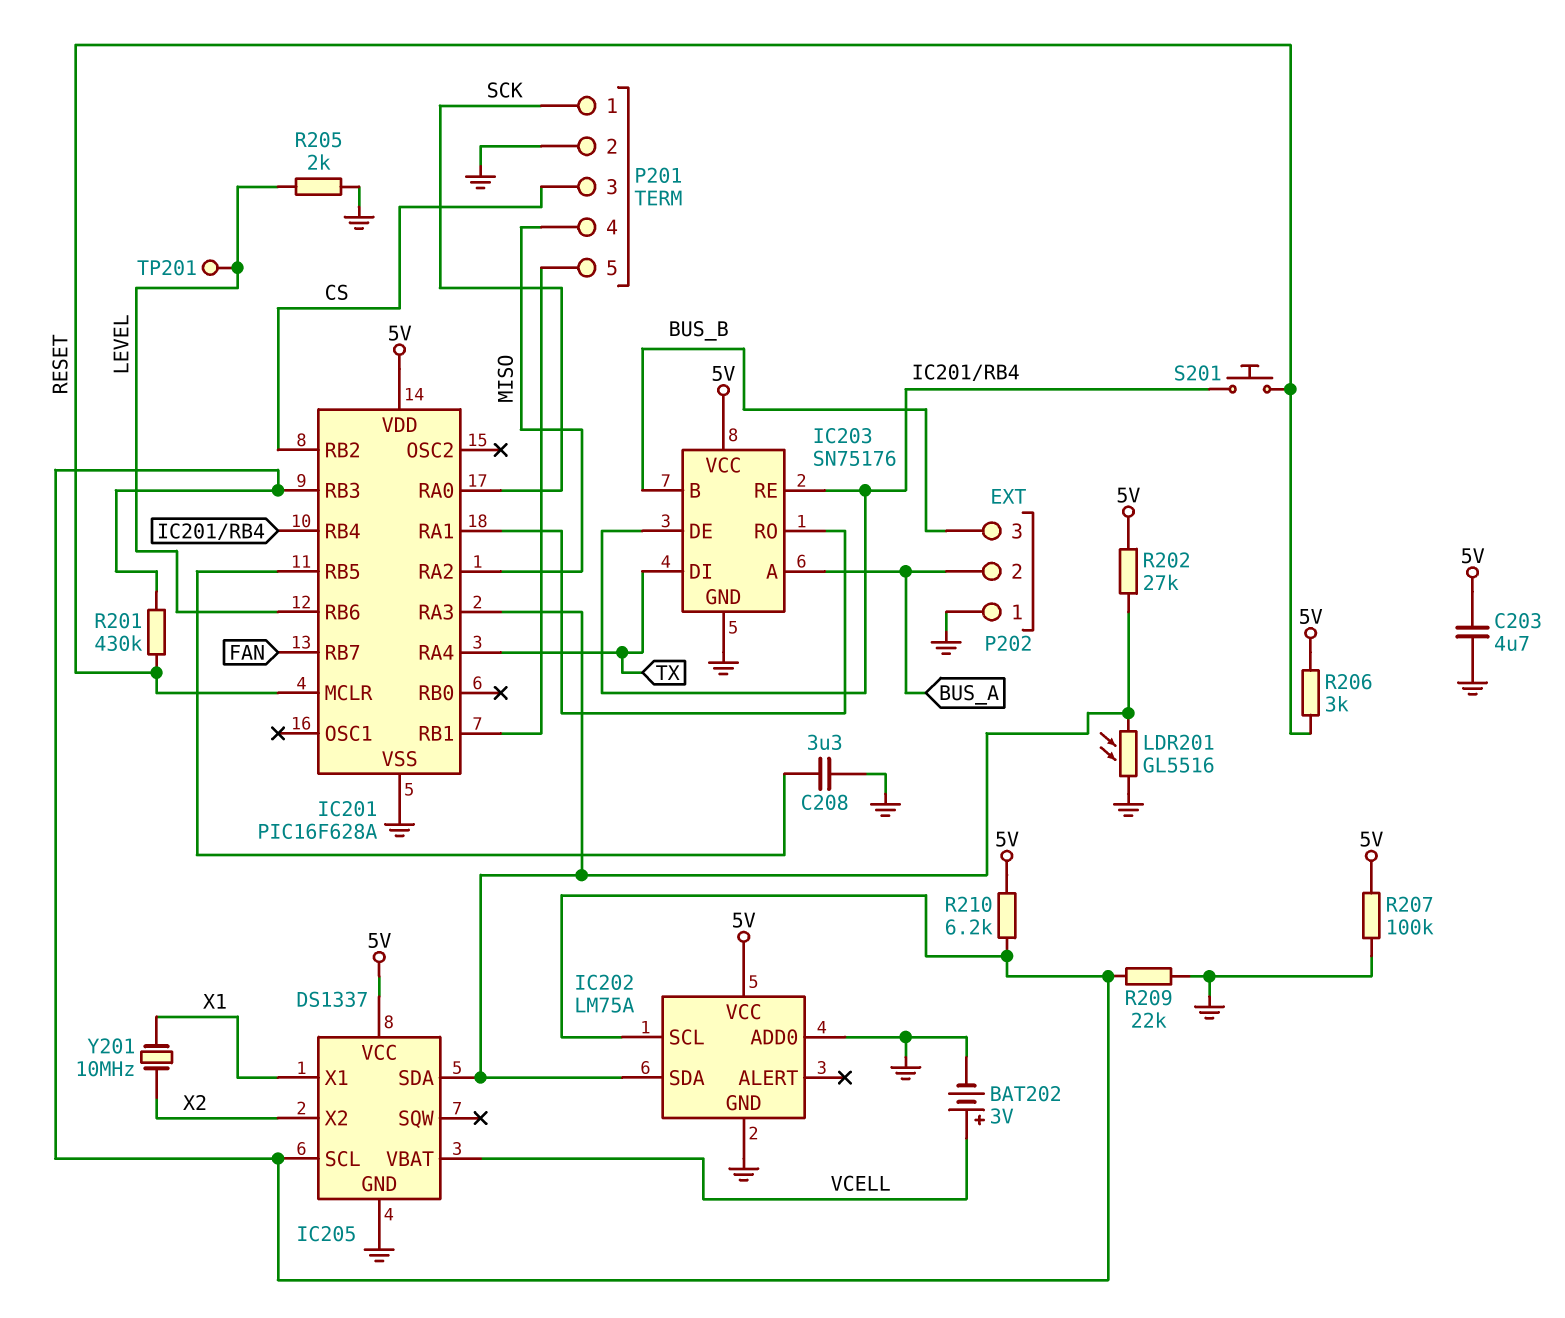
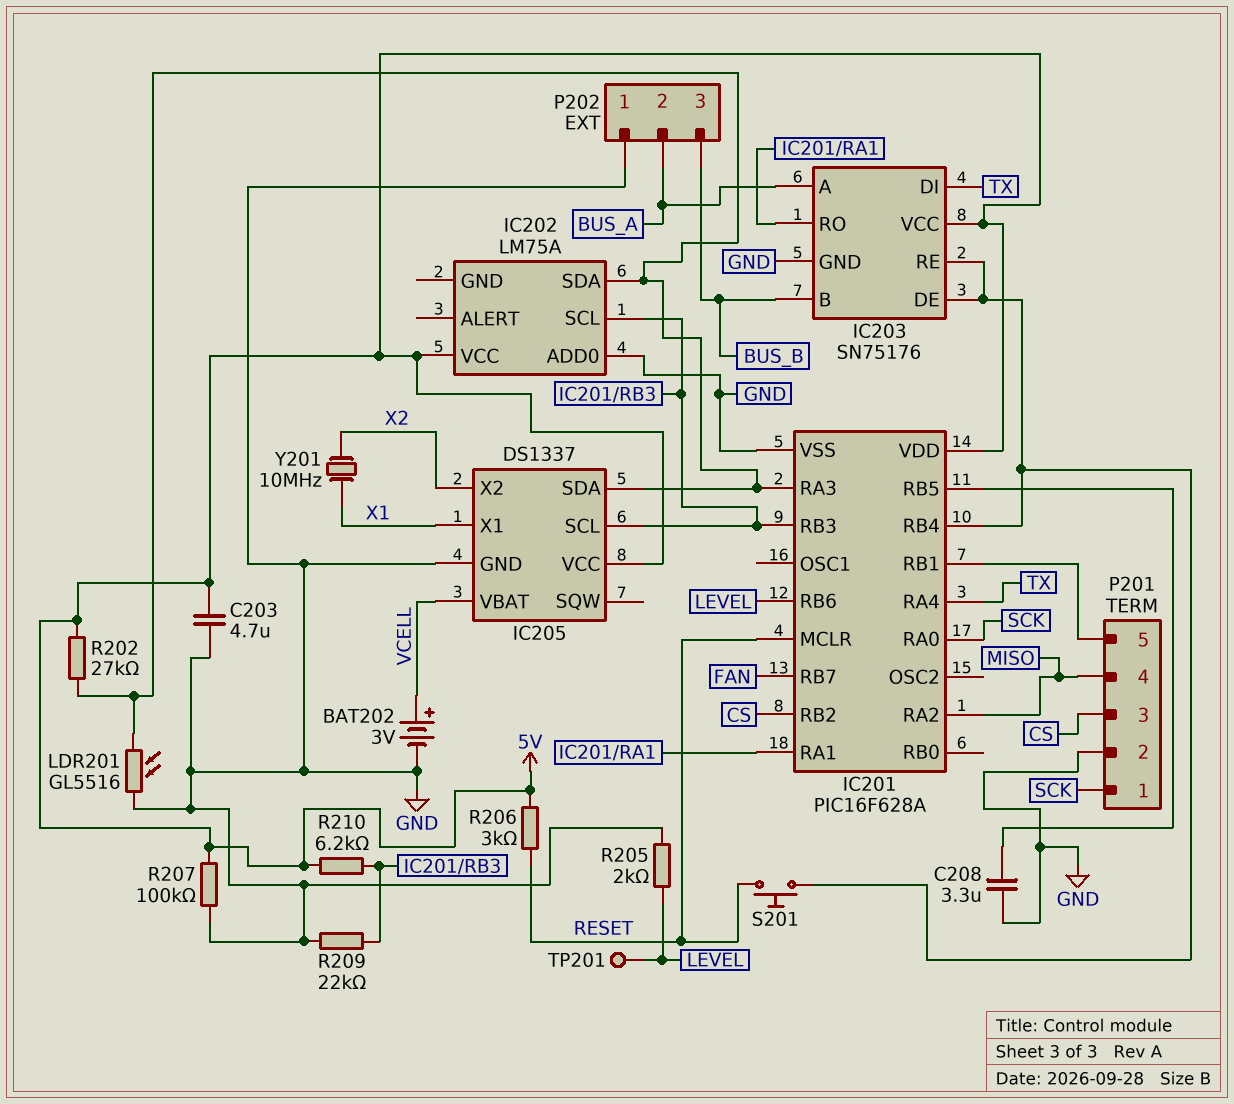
IC202 pin GND: GND -> none
R201: 430k (IC201/RB3, RESET) -> none

